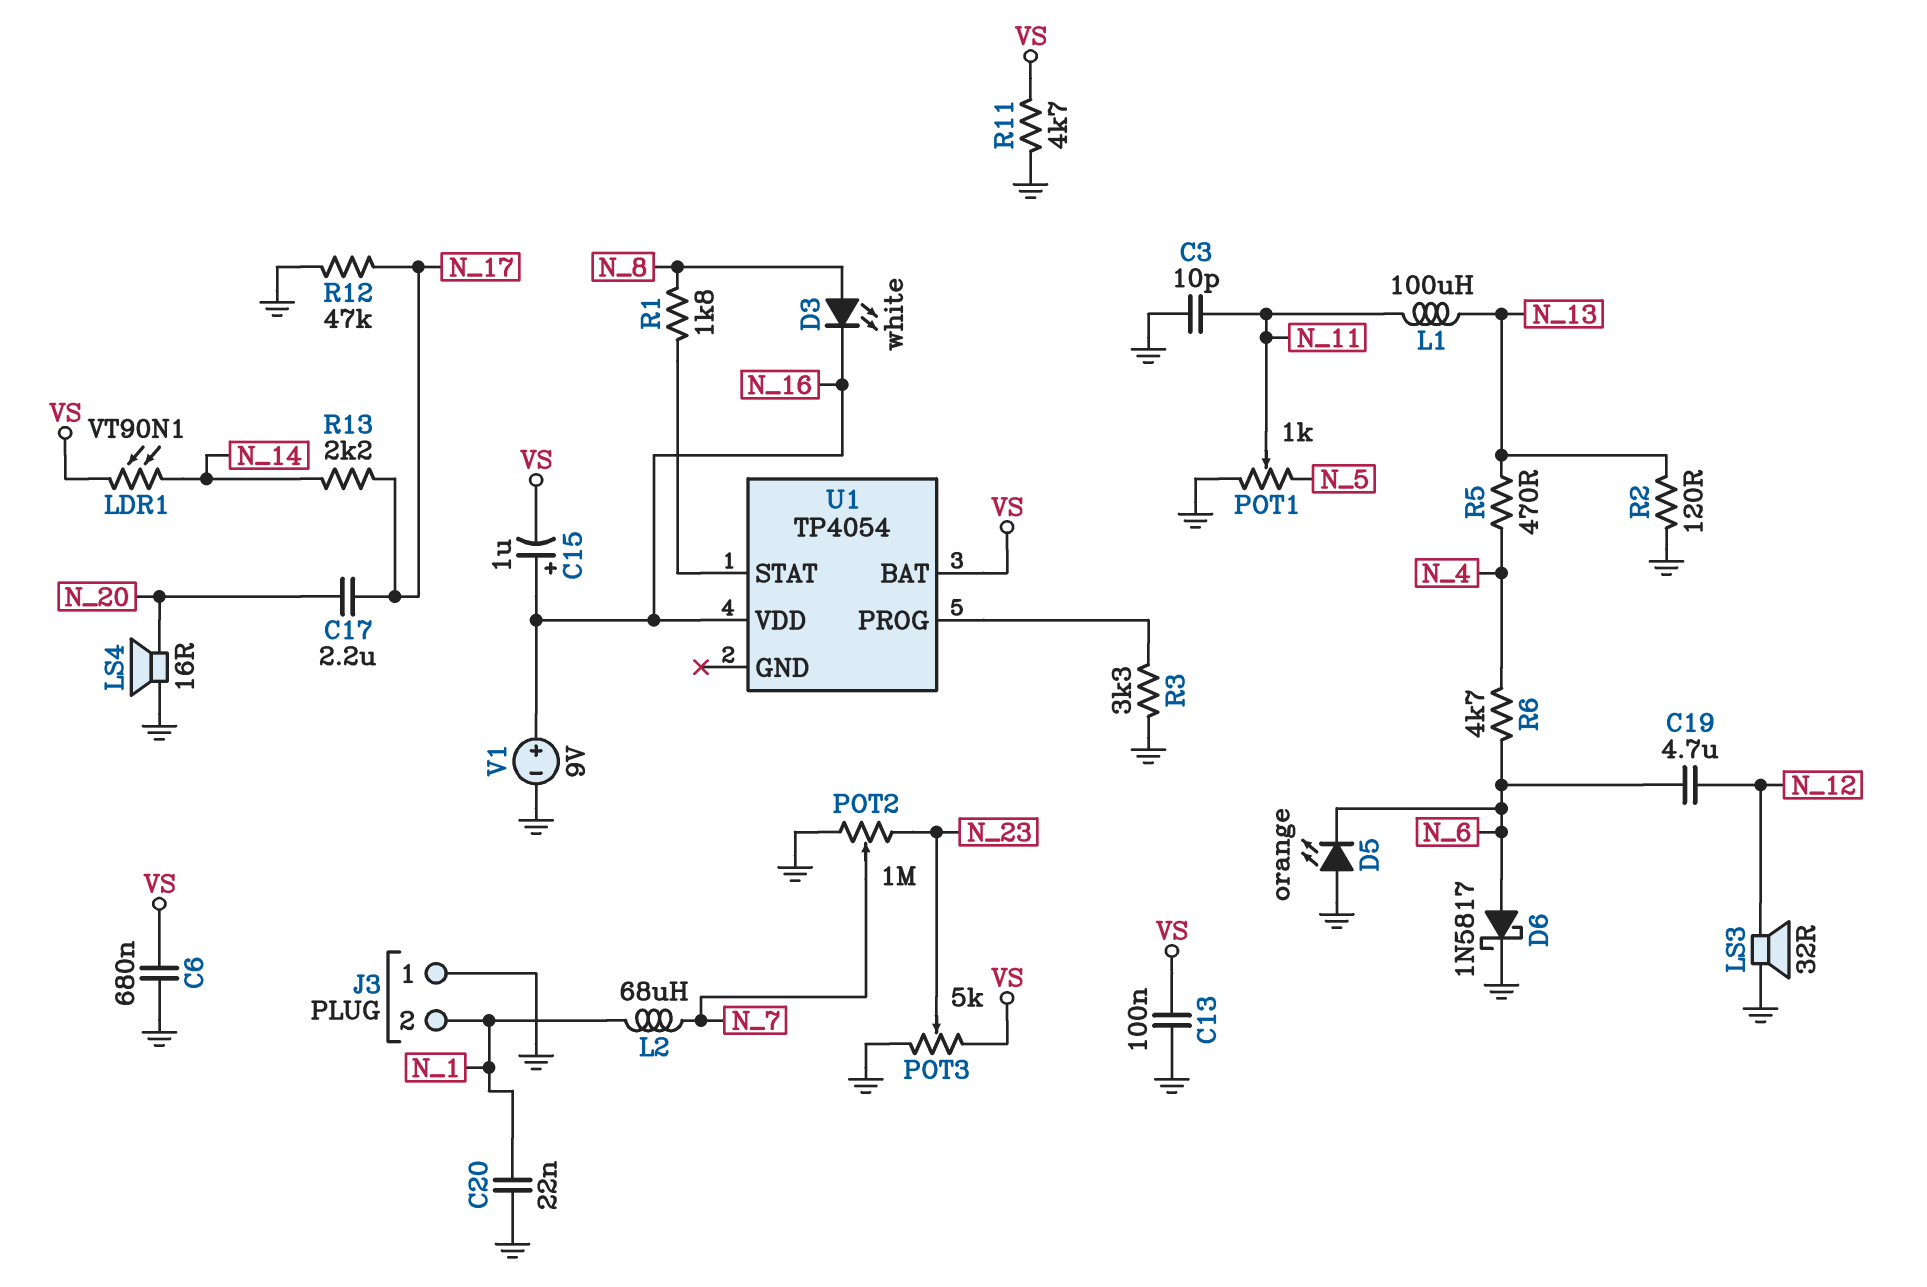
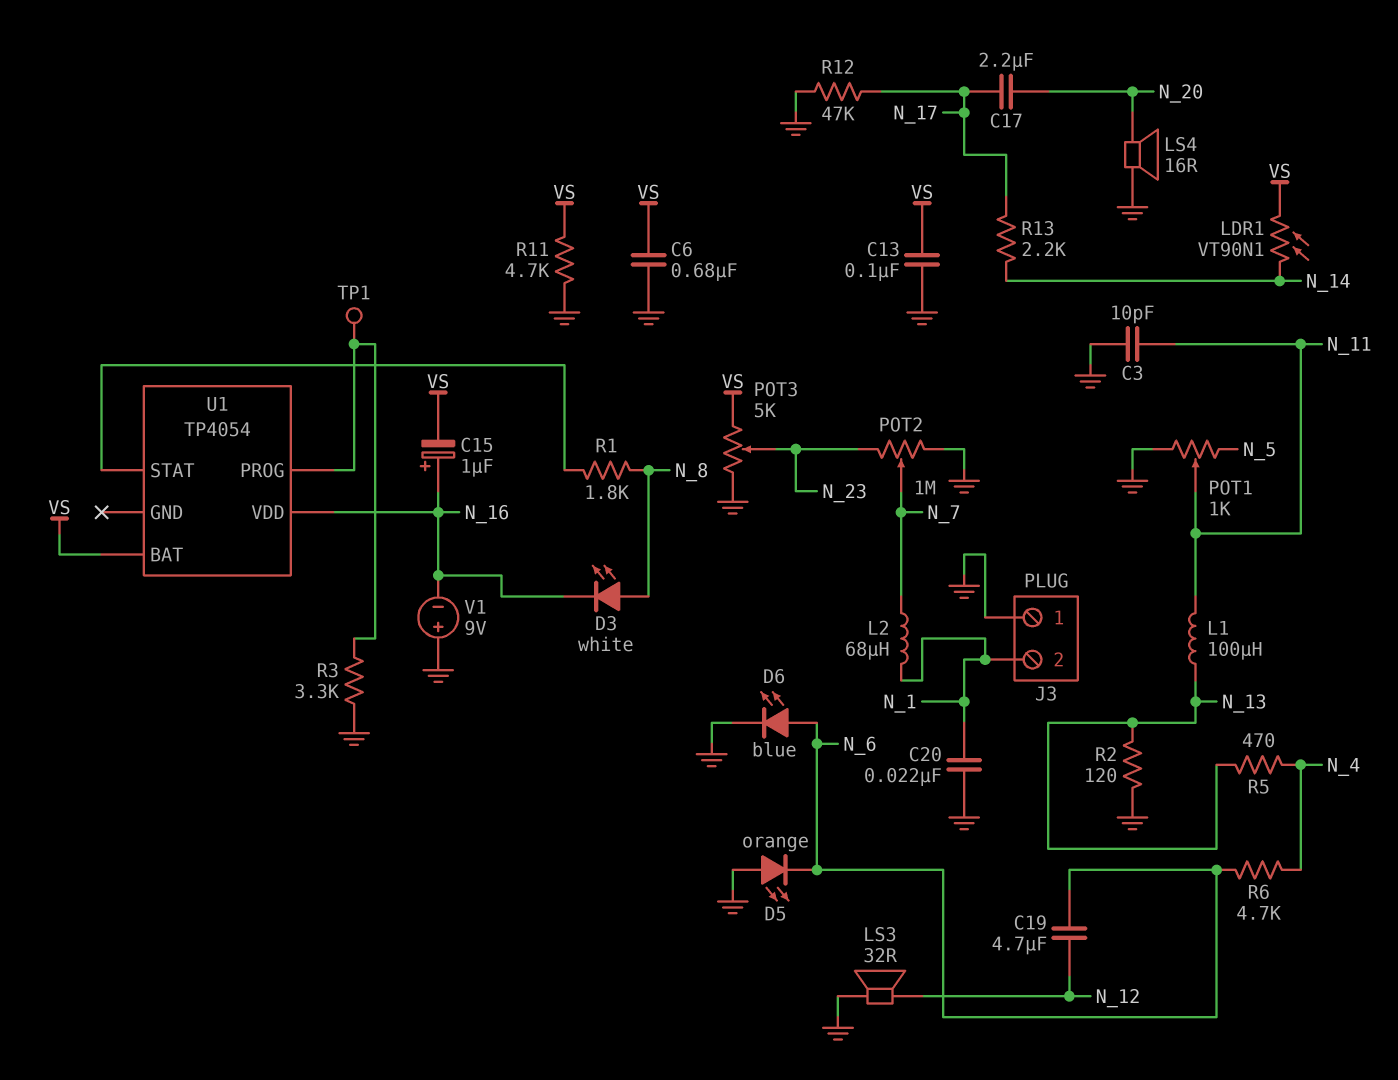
D6: schottky 1N5817 (A N_6, K GND) -> LED blue (A N_6, K GND)
TP1: none -> test point (U1/PROG)
V1: 9V (plus N_16, minus GND) -> 9V (plus GND, minus N_16)

